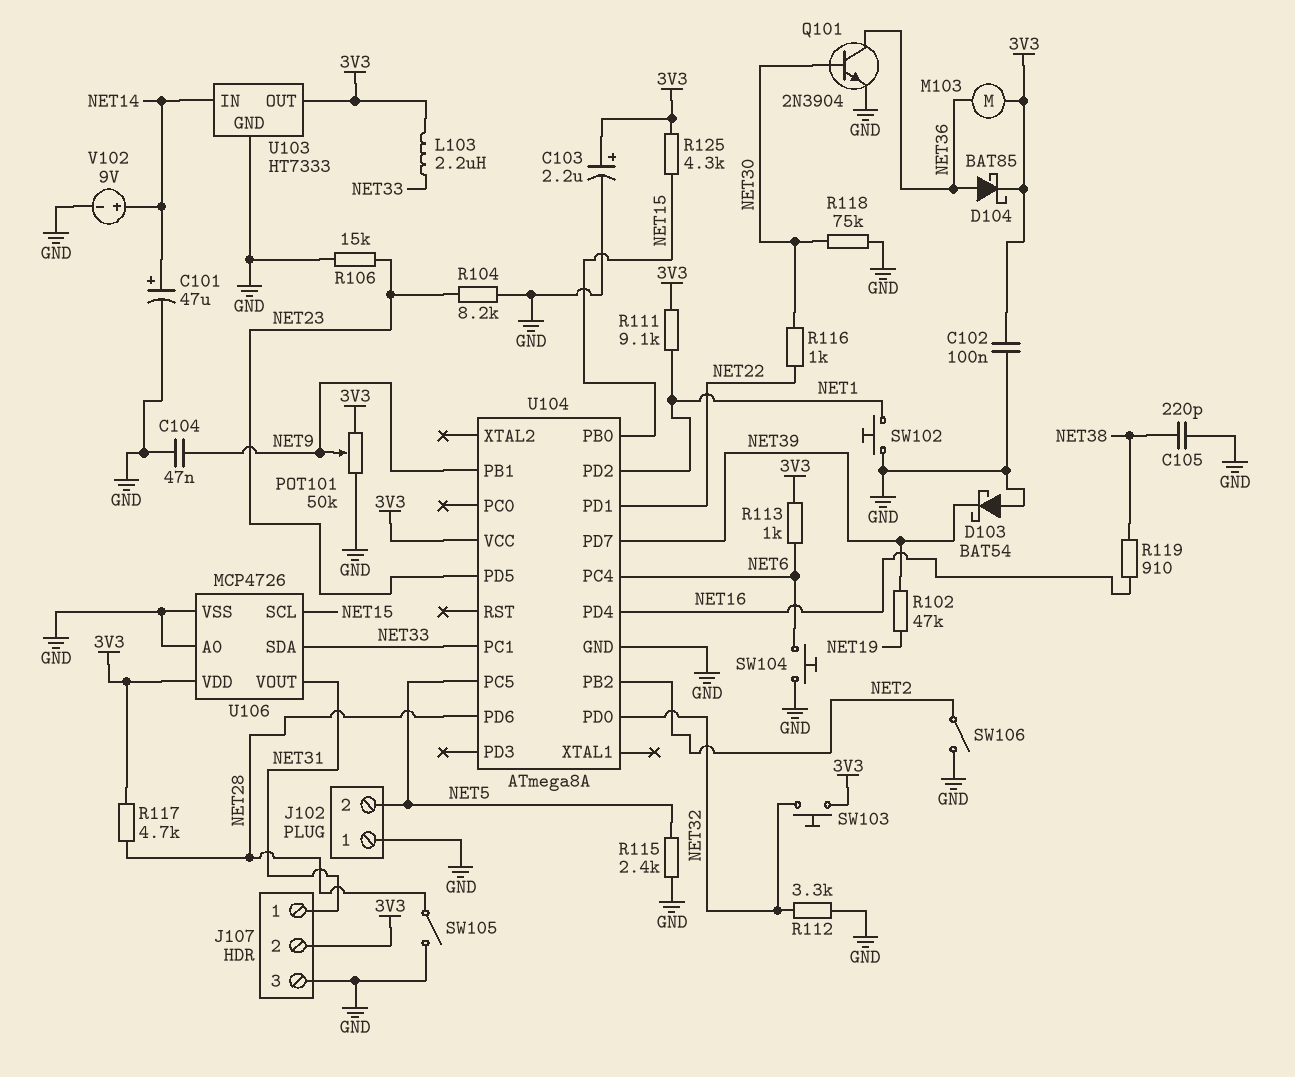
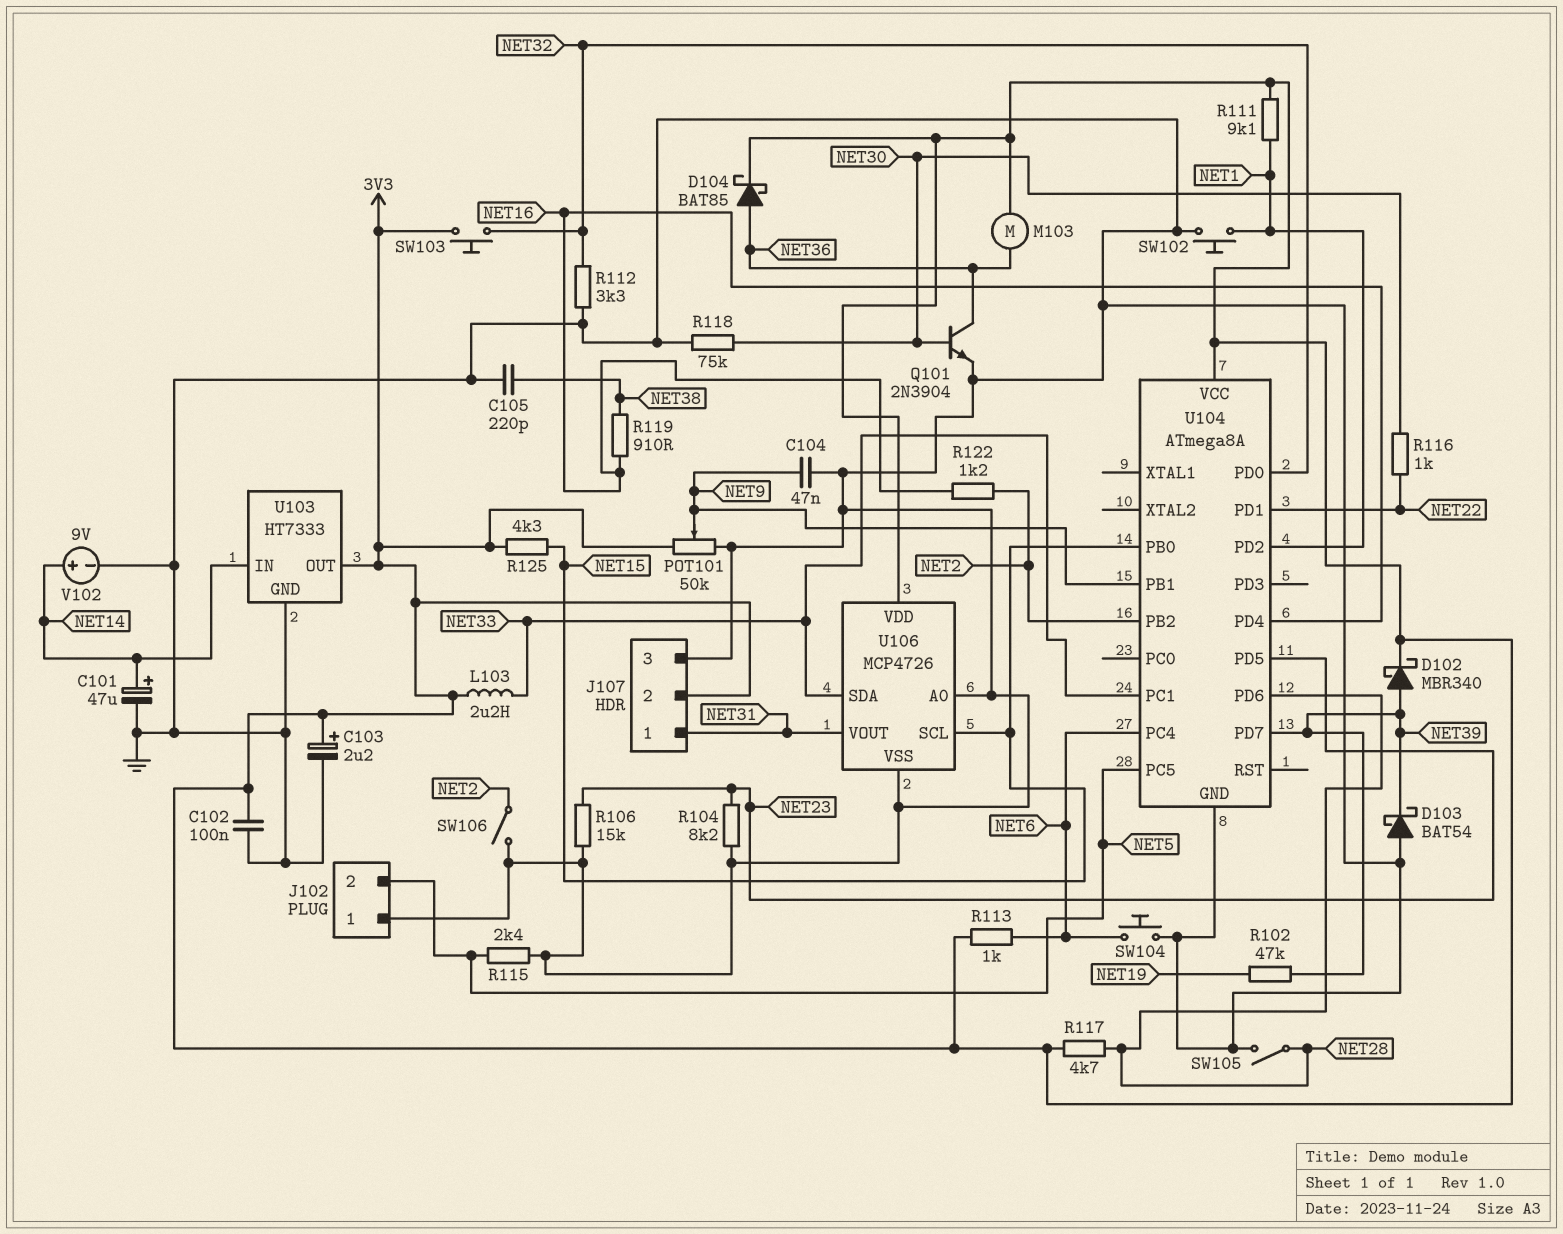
D102: none -> schottky MBR340 (A NET39, K 3V3)
R122: none -> 1.2k (NET2, NET16)

